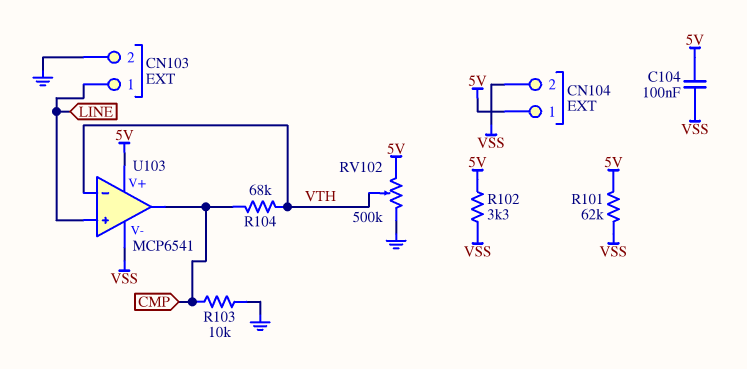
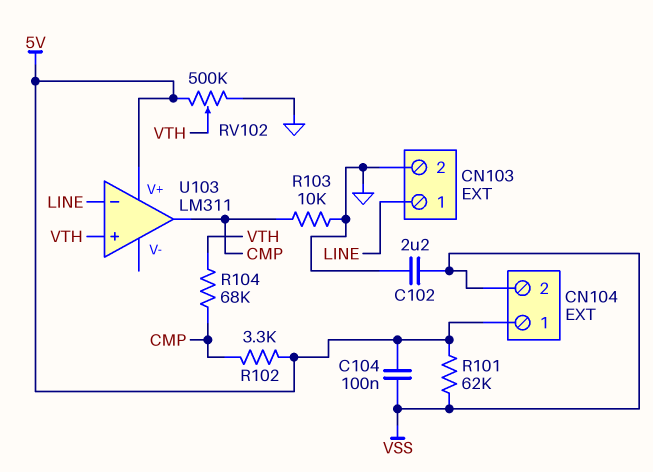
C102: none -> 2.2uF (GND, VSS)
R102: 3.3k (5V, VSS) -> 3.3k (5V, CMP)
U103: MCP6541 -> LM311
U103 pin V-: VSS -> none
U103 pin in+: LINE -> VTH
U103 pin in-: VTH -> LINE

